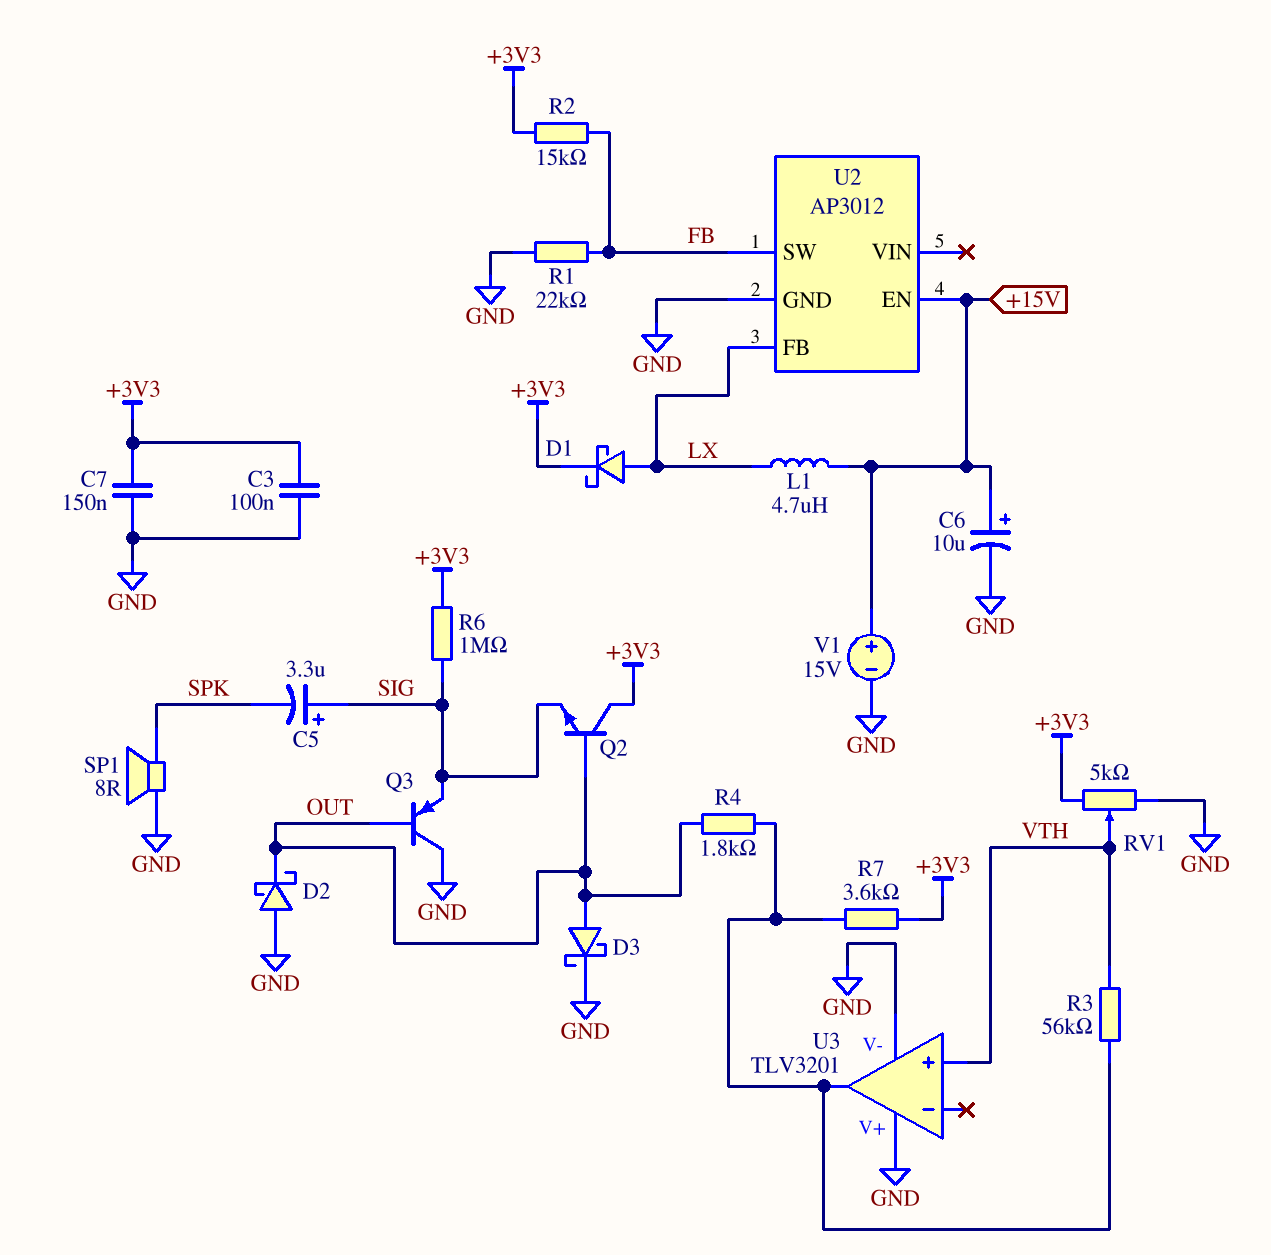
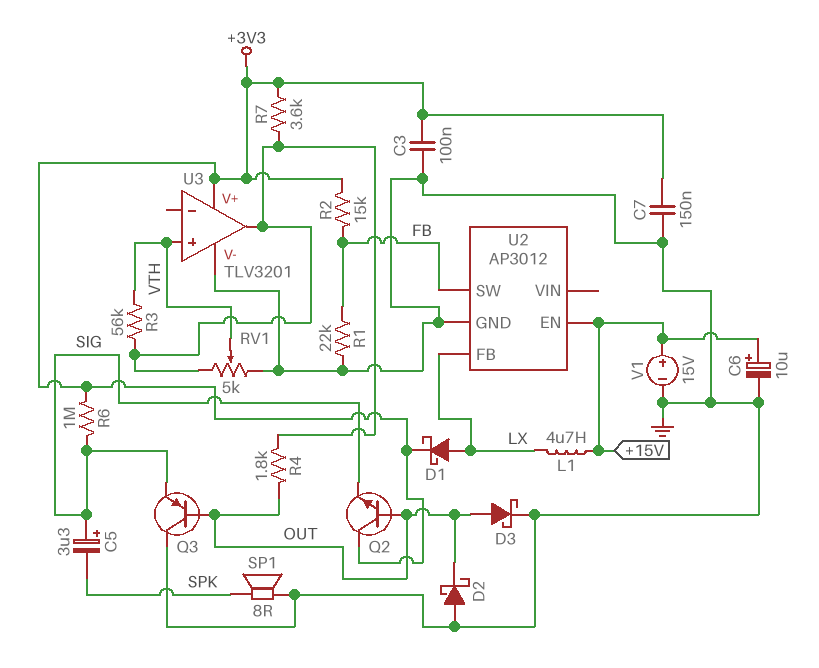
RV1: 5k (+3V3, GND, wiper VTH) -> 5k (GND, U3/out, wiper VTH)
U3 pin V+: GND -> +3V3

